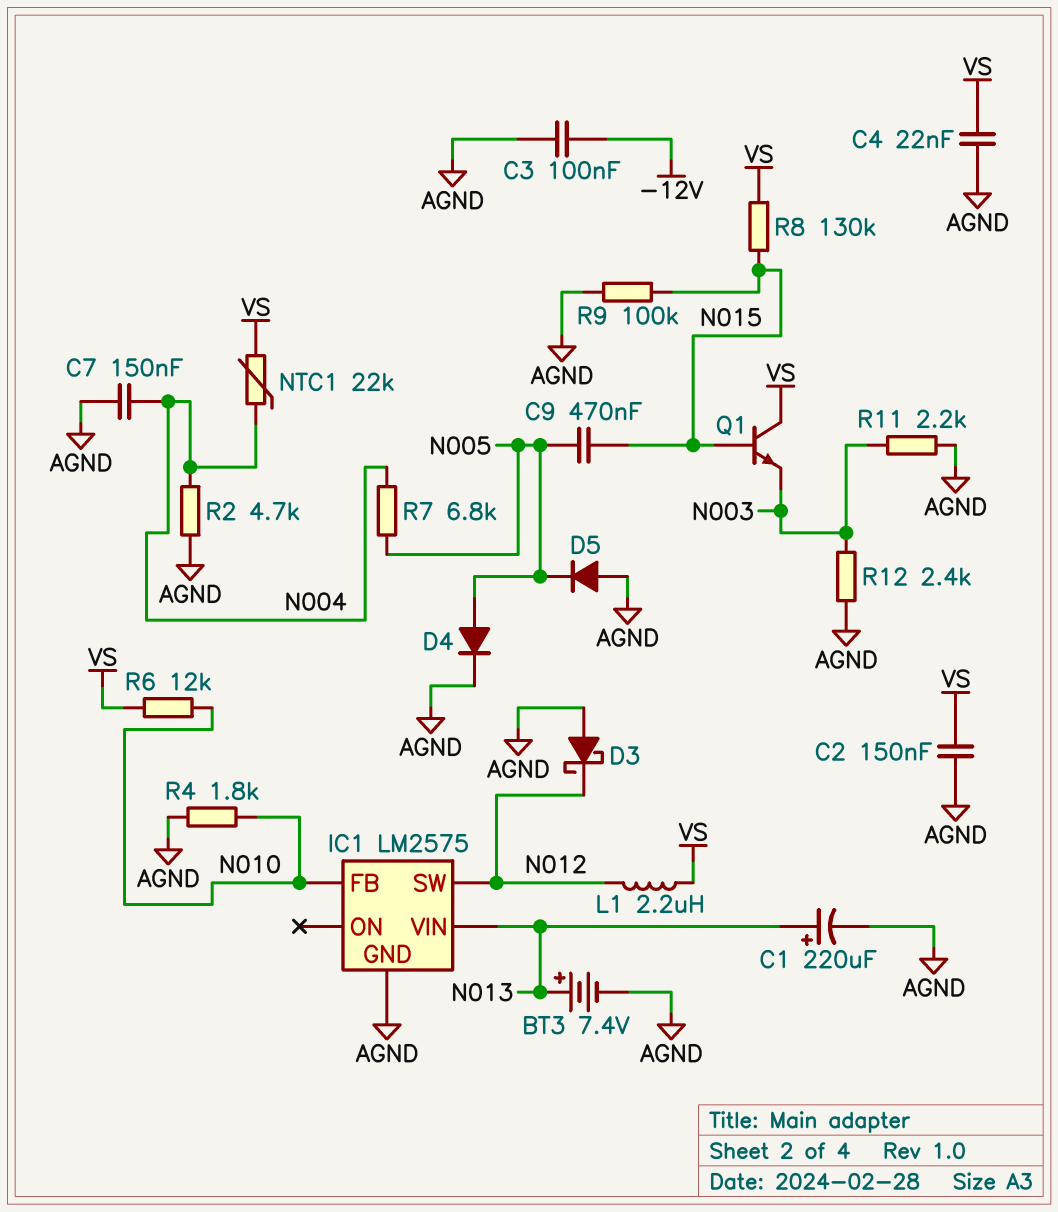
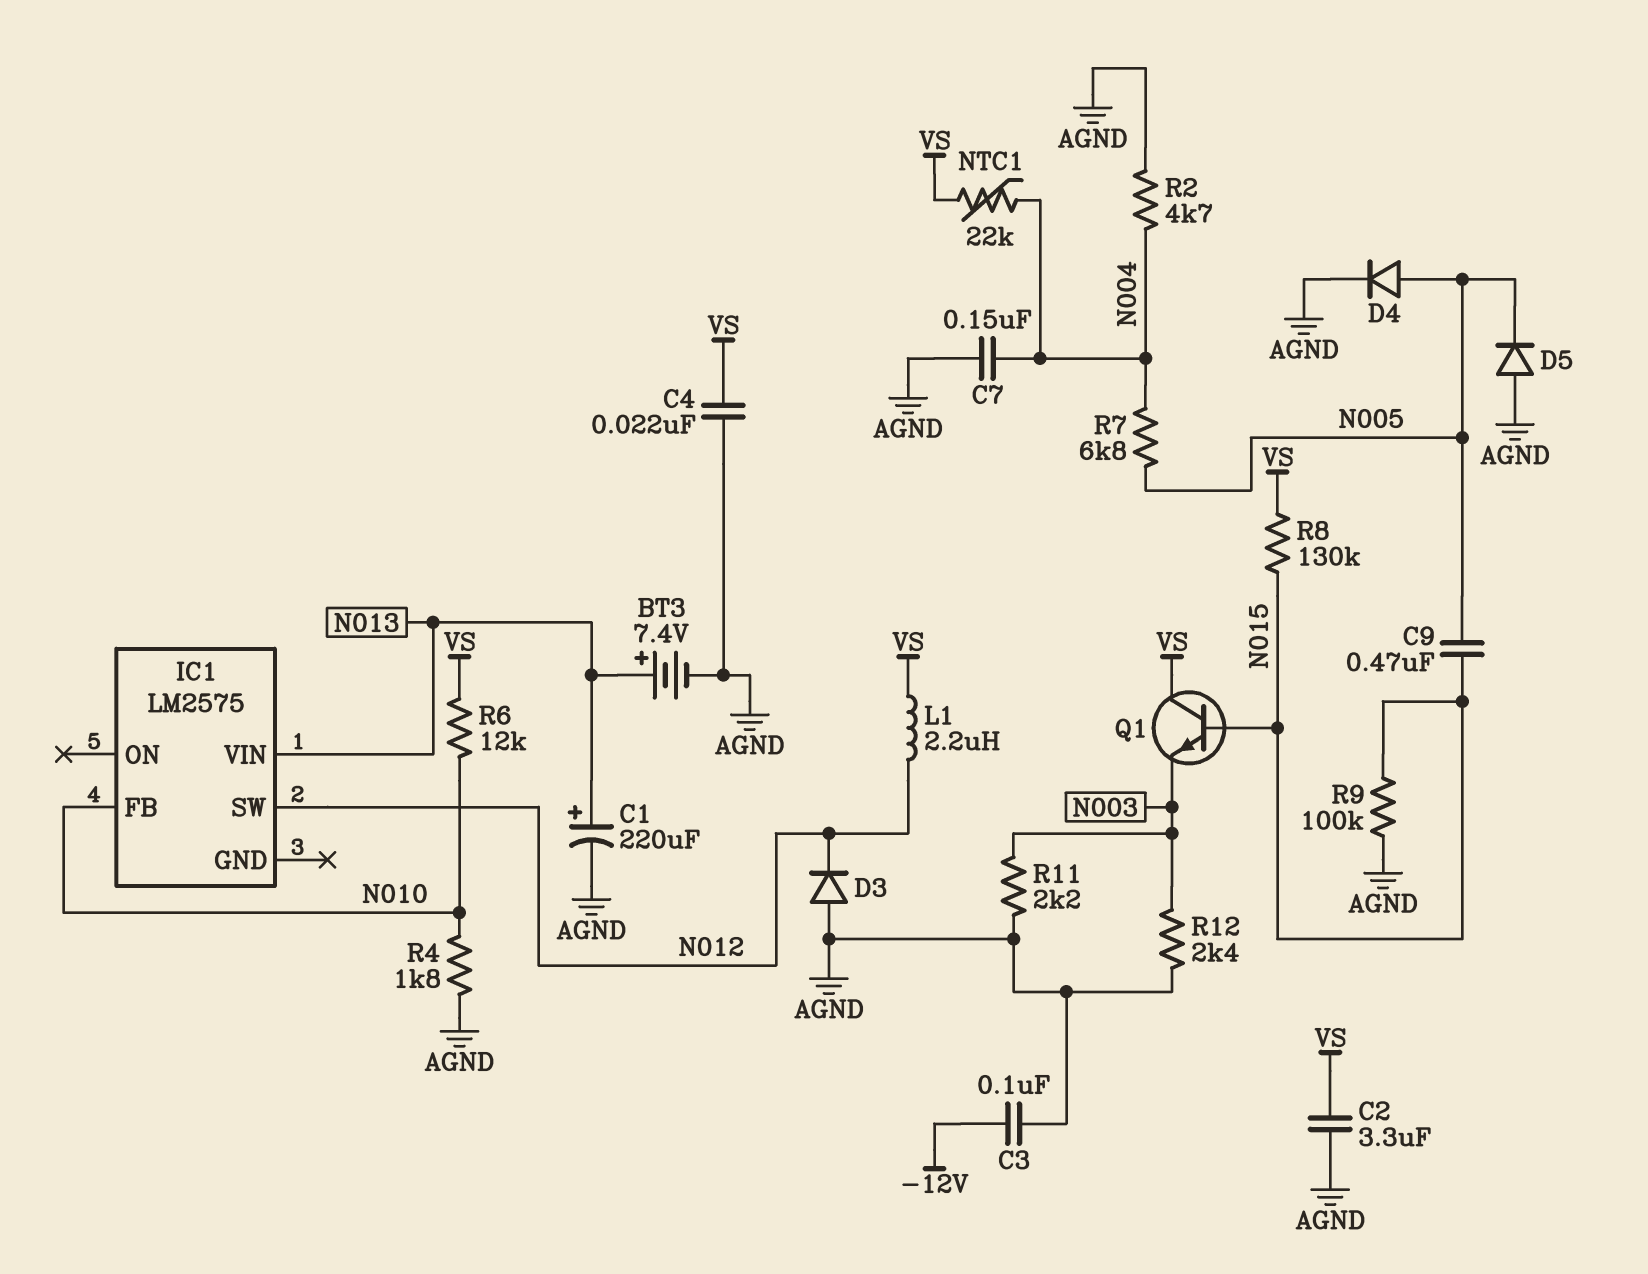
C2: 150nF (AGND, VS) -> 3.3uF (AGND, VS)
D3: schottky (A AGND, K N012) -> diode (A AGND, K N012)
IC1 pin GND: AGND -> none

